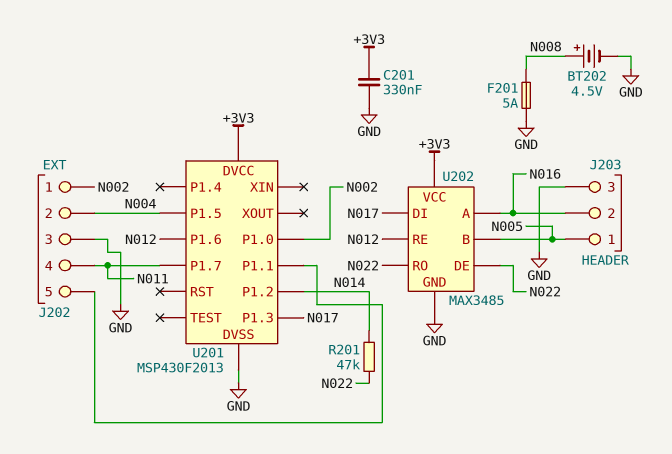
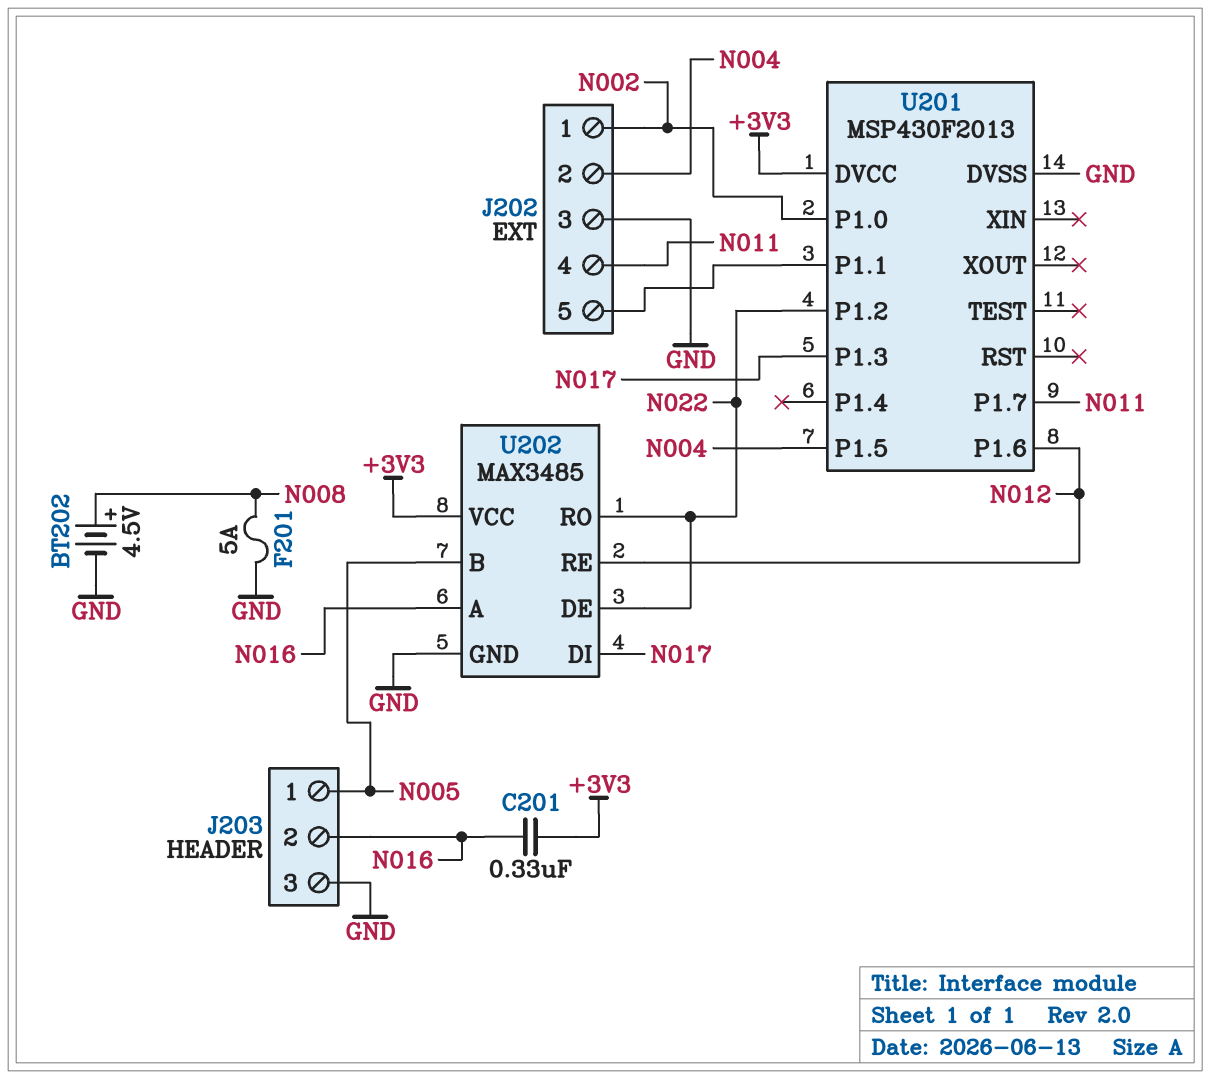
C201: 330nF (+3V3, GND) -> 330nF (+3V3, N016)
R201: 47k (N014, N022) -> none
U201 pin P1.2: N014 -> N022

